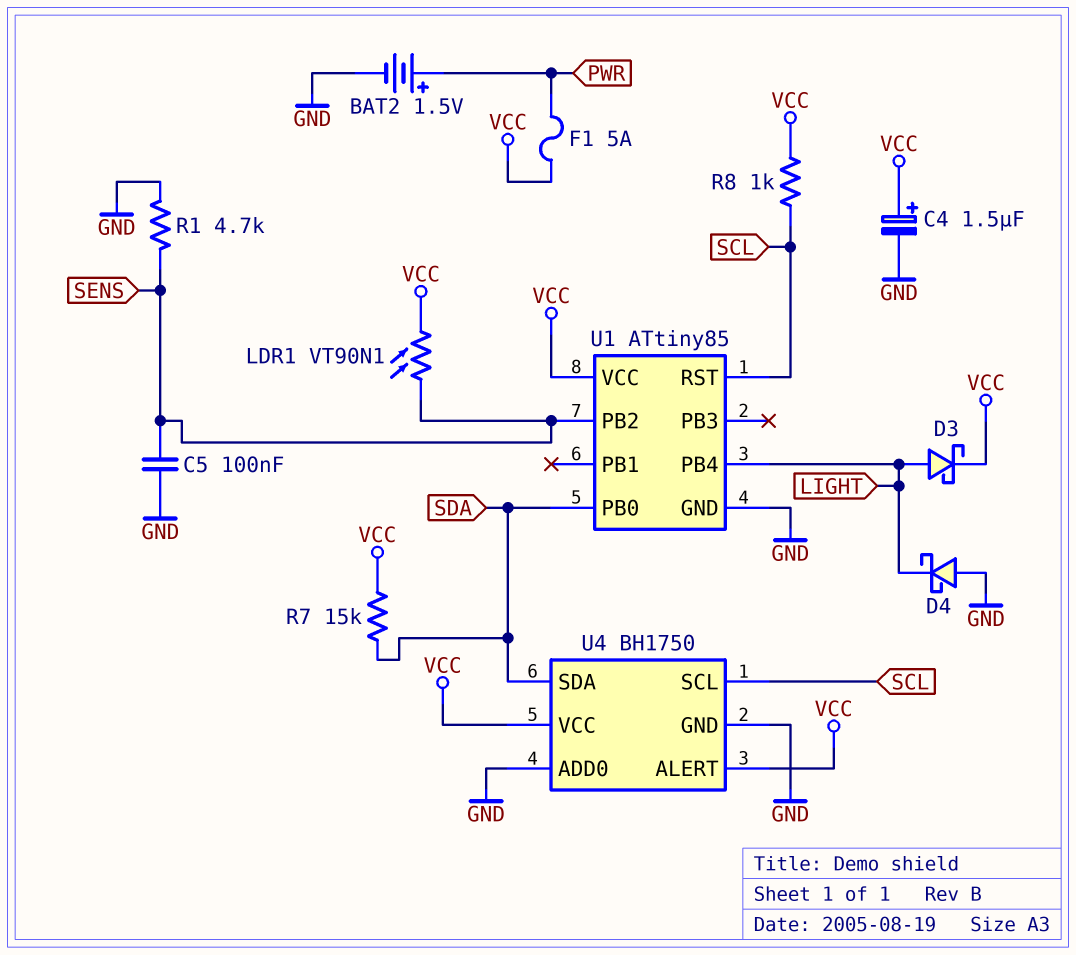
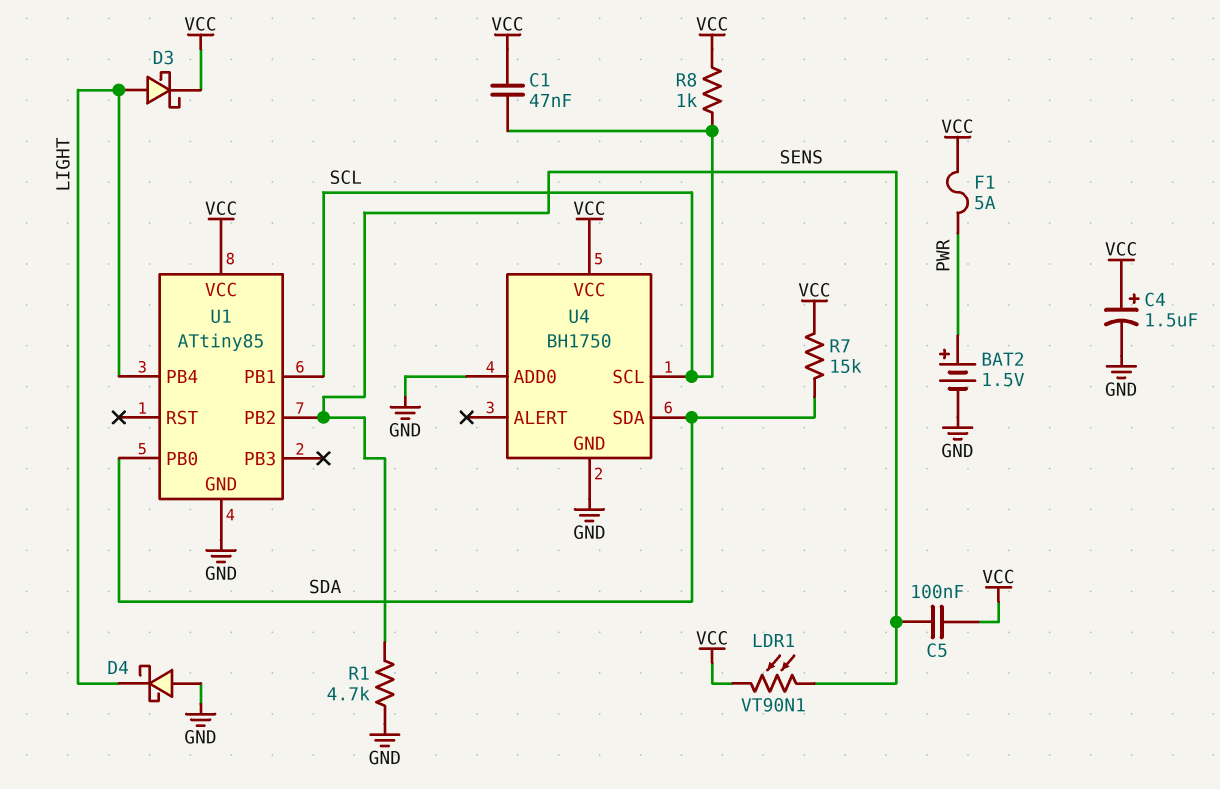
C1: none -> 47nF (SCL, VCC)
C5: 100nF (GND, SENS) -> 100nF (SENS, VCC)
U1 pin PB1: none -> SCL
U1 pin RST: SCL -> none
U4 pin ALERT: VCC -> none

